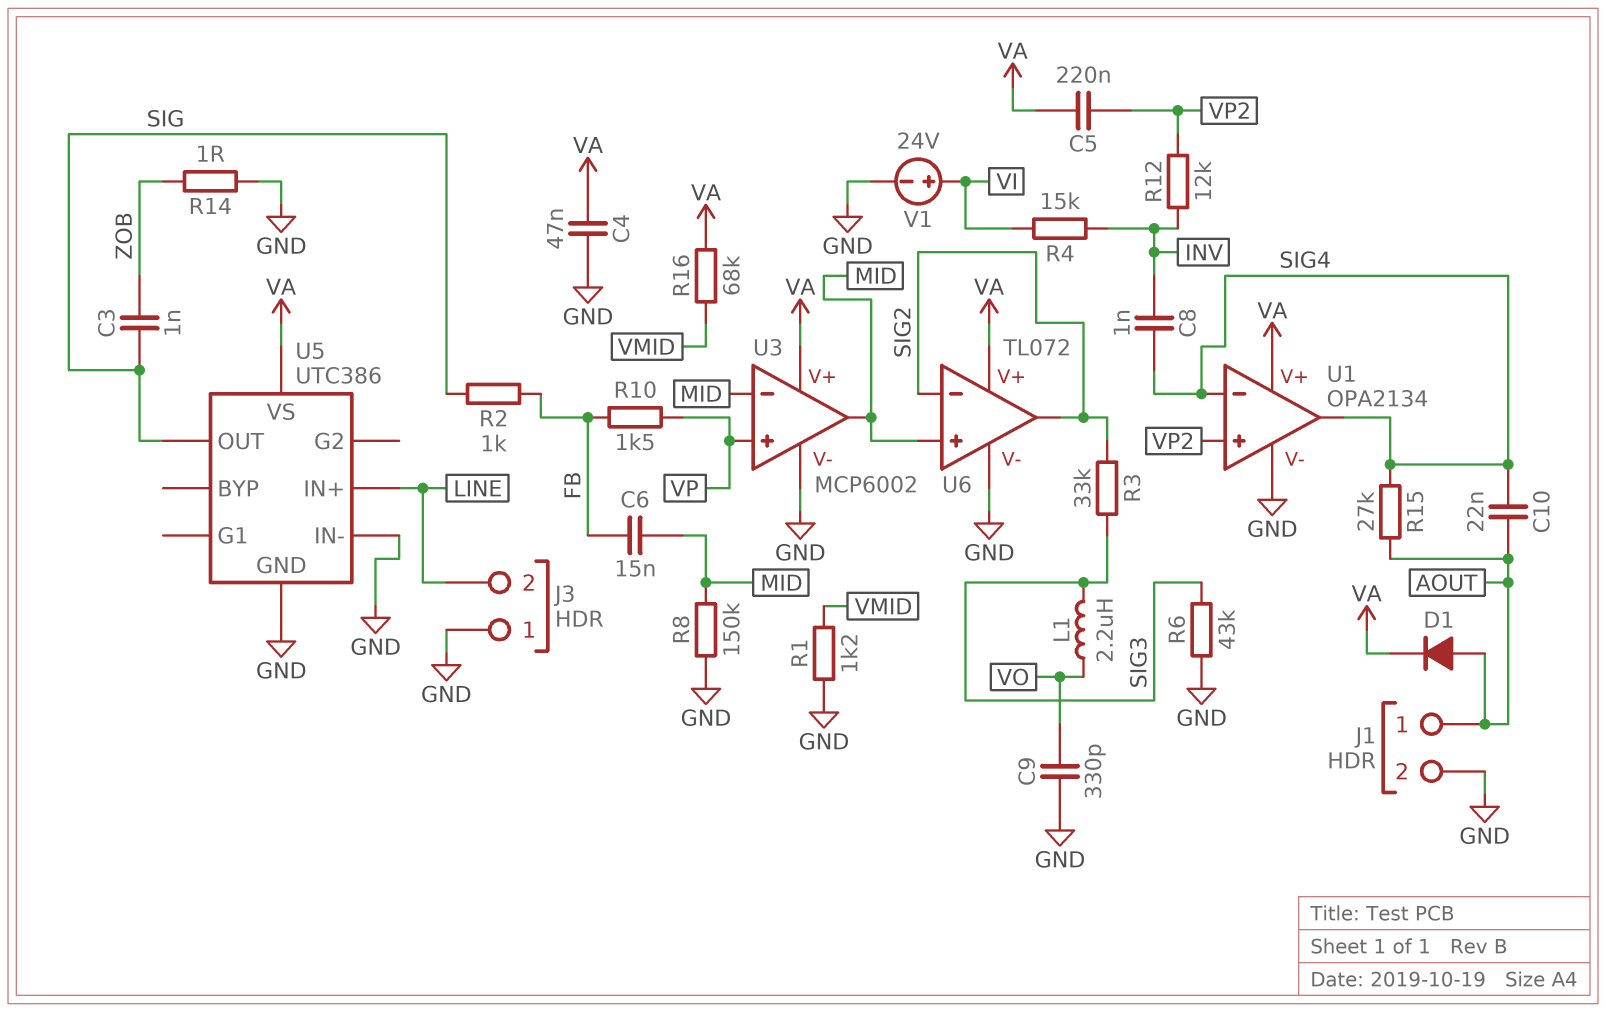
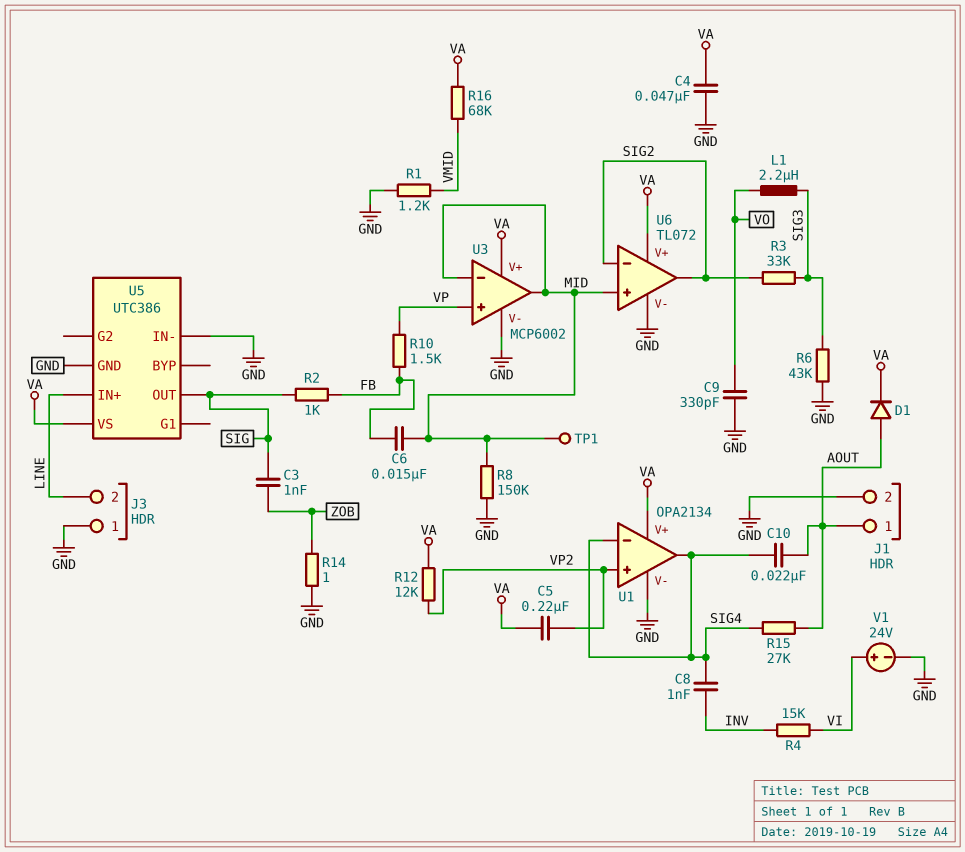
R12: 12k (INV, VP2) -> 12k (VA, VP2)
TP1: none -> test point (MID)

